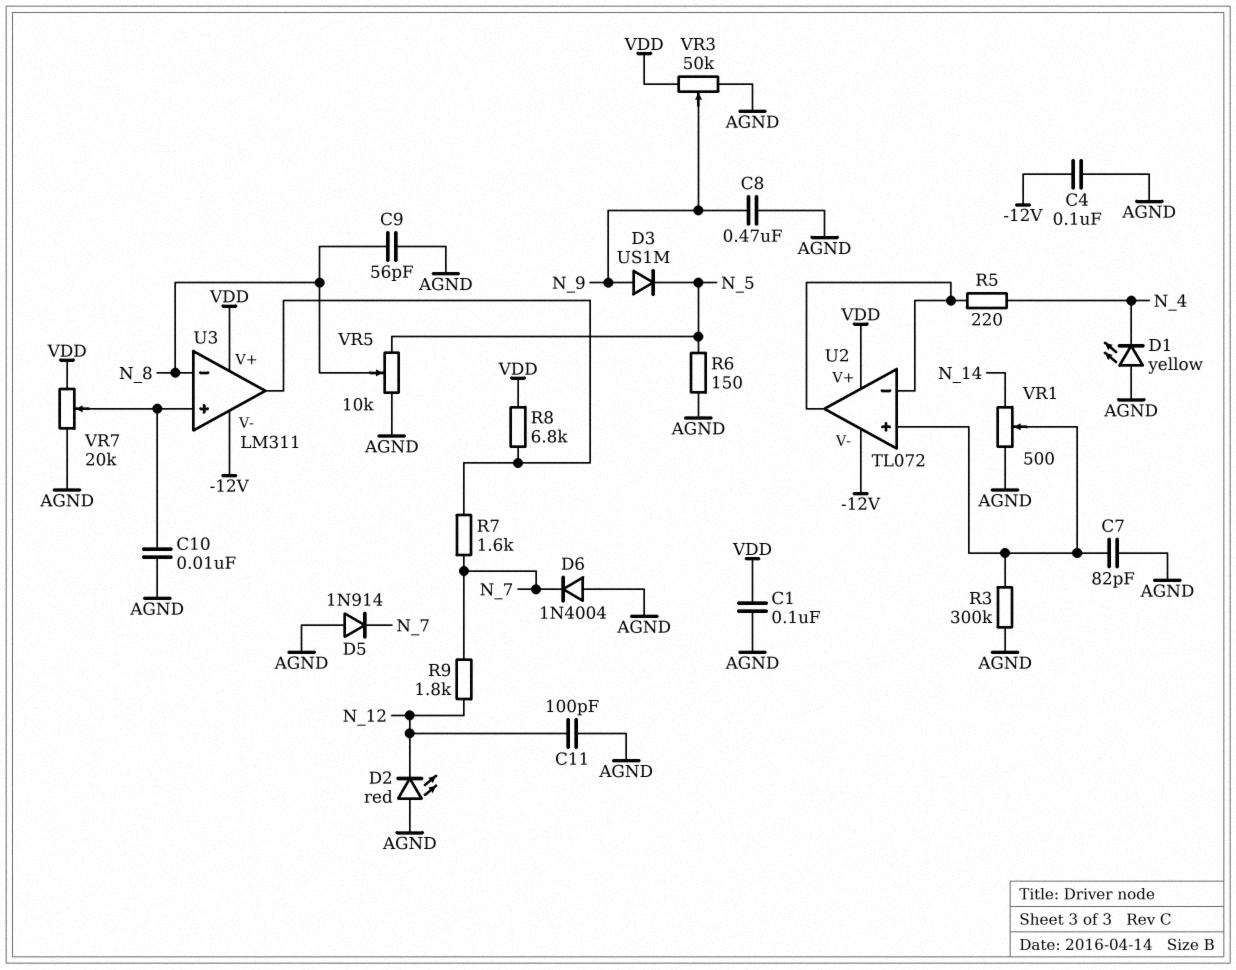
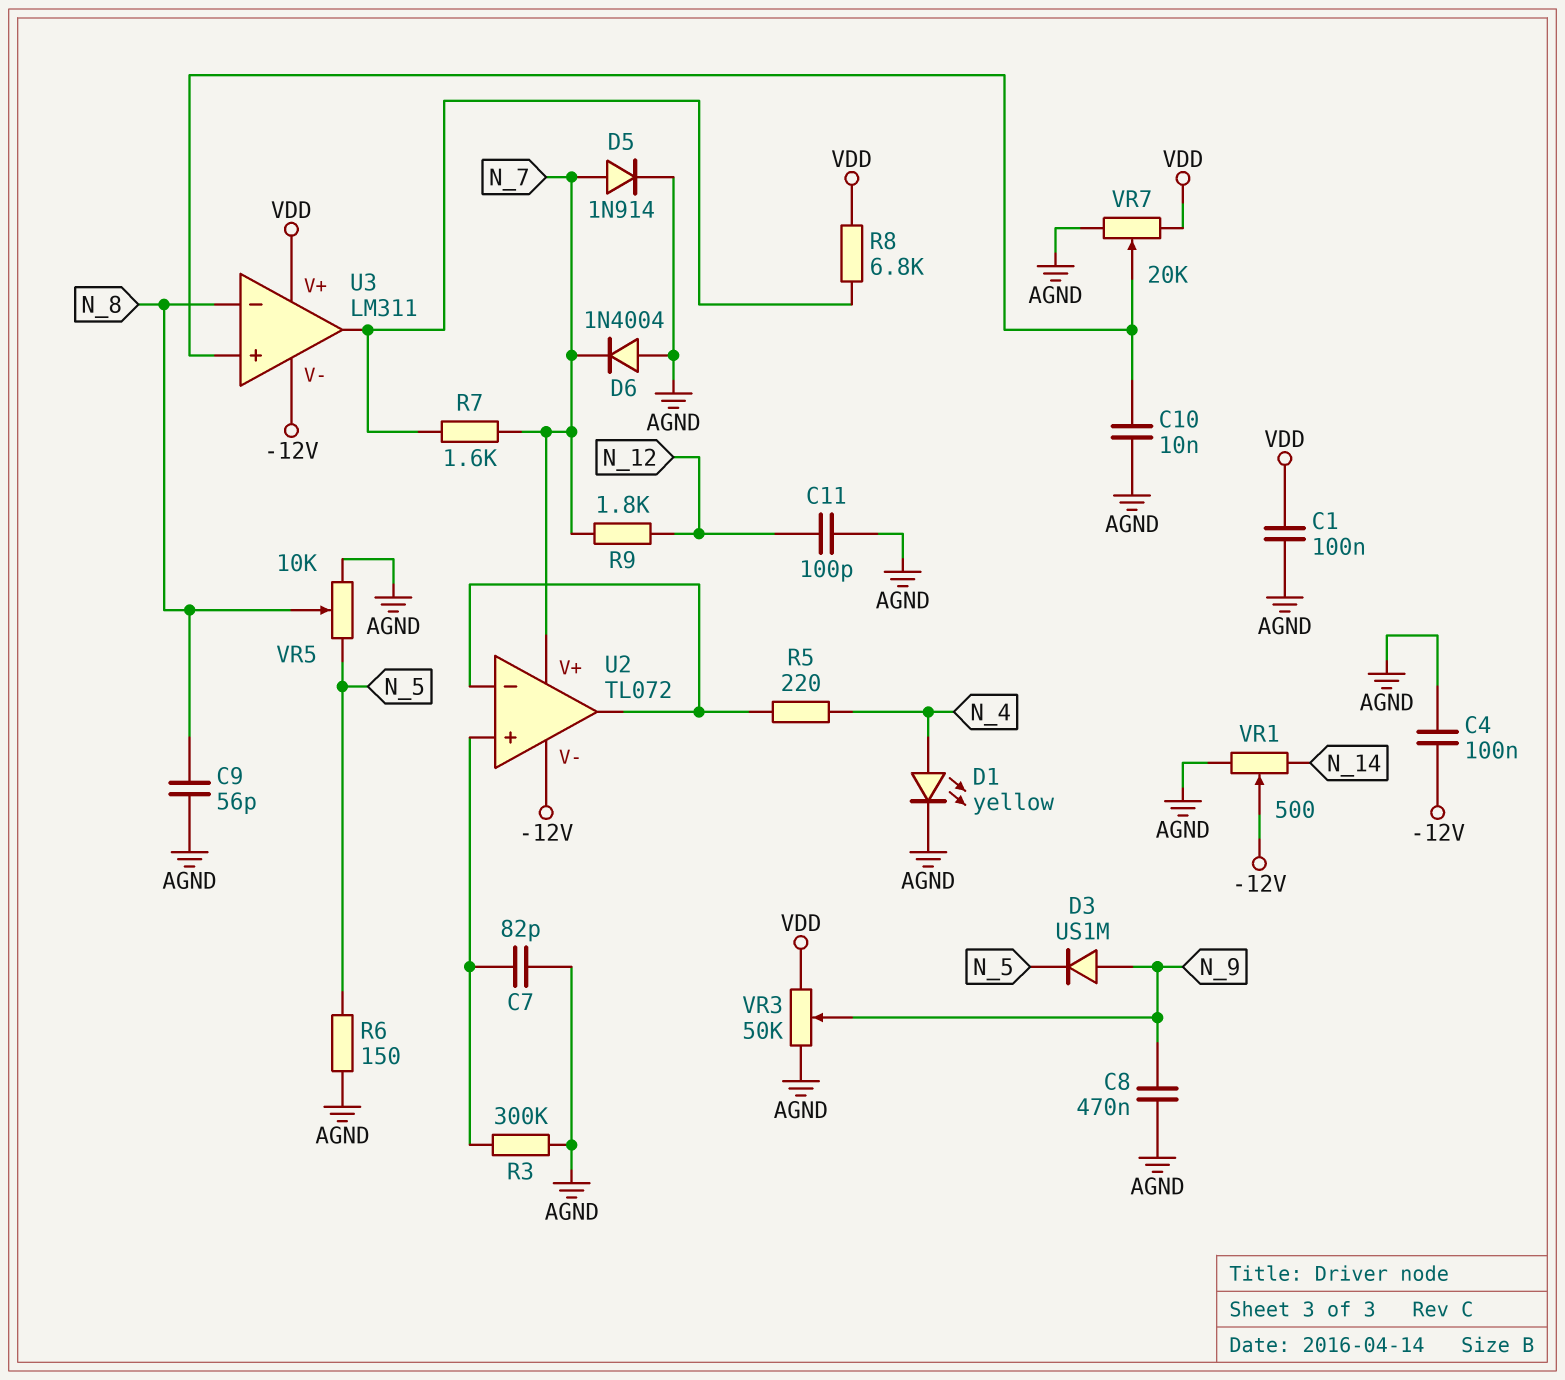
D1: LED yellow (A AGND, K N_4) -> LED yellow (A N_4, K AGND)
D2: LED red (A AGND, K N_12) -> none
D5: diode 1N914 (A AGND, K N_7) -> diode 1N914 (A N_7, K AGND)
U2 pin V+: VDD -> N_7
VR1: 500 (AGND, N_14, wiper U2/in+) -> 500 (AGND, N_14, wiper -12V)

